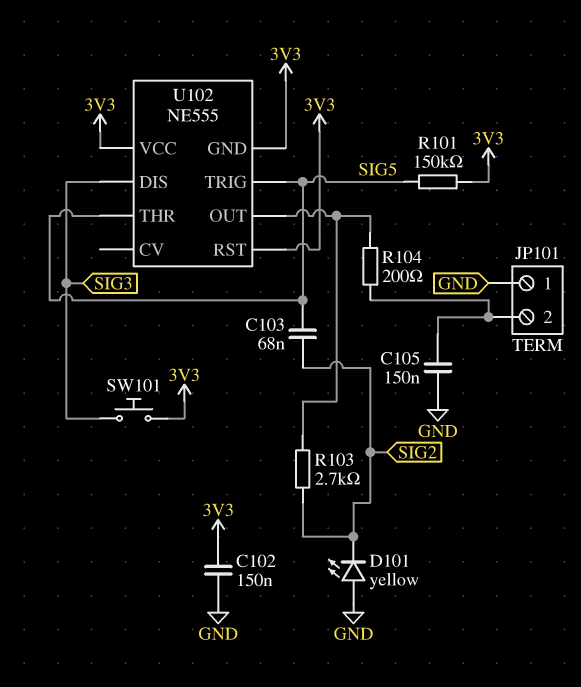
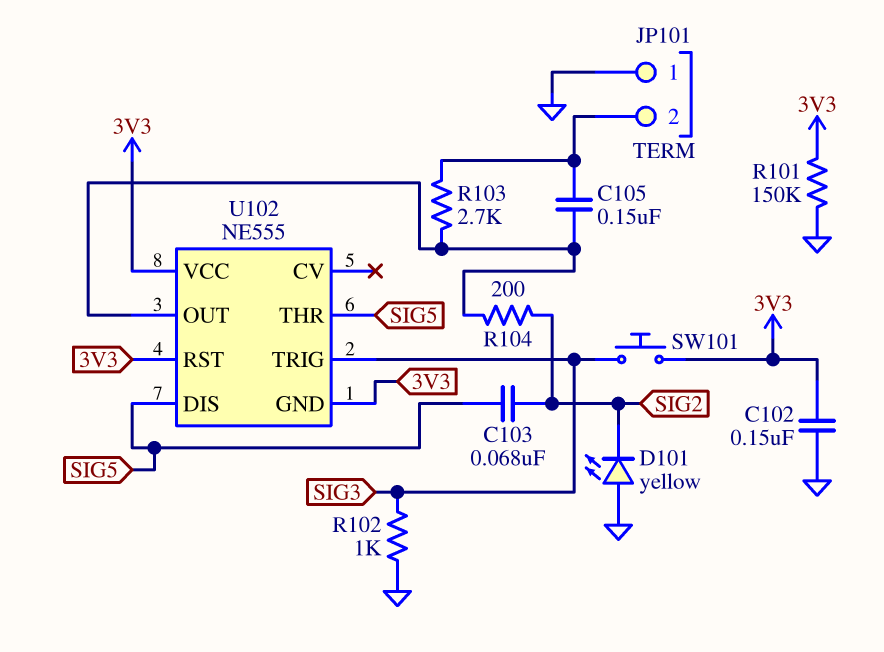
C105: 150nF (GND, JP101/2) -> 150nF (JP101/2, U102/OUT)
R101: 150k (3V3, SIG5) -> 150k (3V3, GND)
R102: none -> 1k (GND, SIG3)
R103: 2.7k (SIG2, U102/OUT) -> 2.7k (JP101/2, U102/OUT)
R104: 200 (JP101/2, U102/OUT) -> 200 (SIG2, U102/OUT)
U102 pin DIS: SIG3 -> SIG5
U102 pin TRIG: SIG5 -> SIG3

